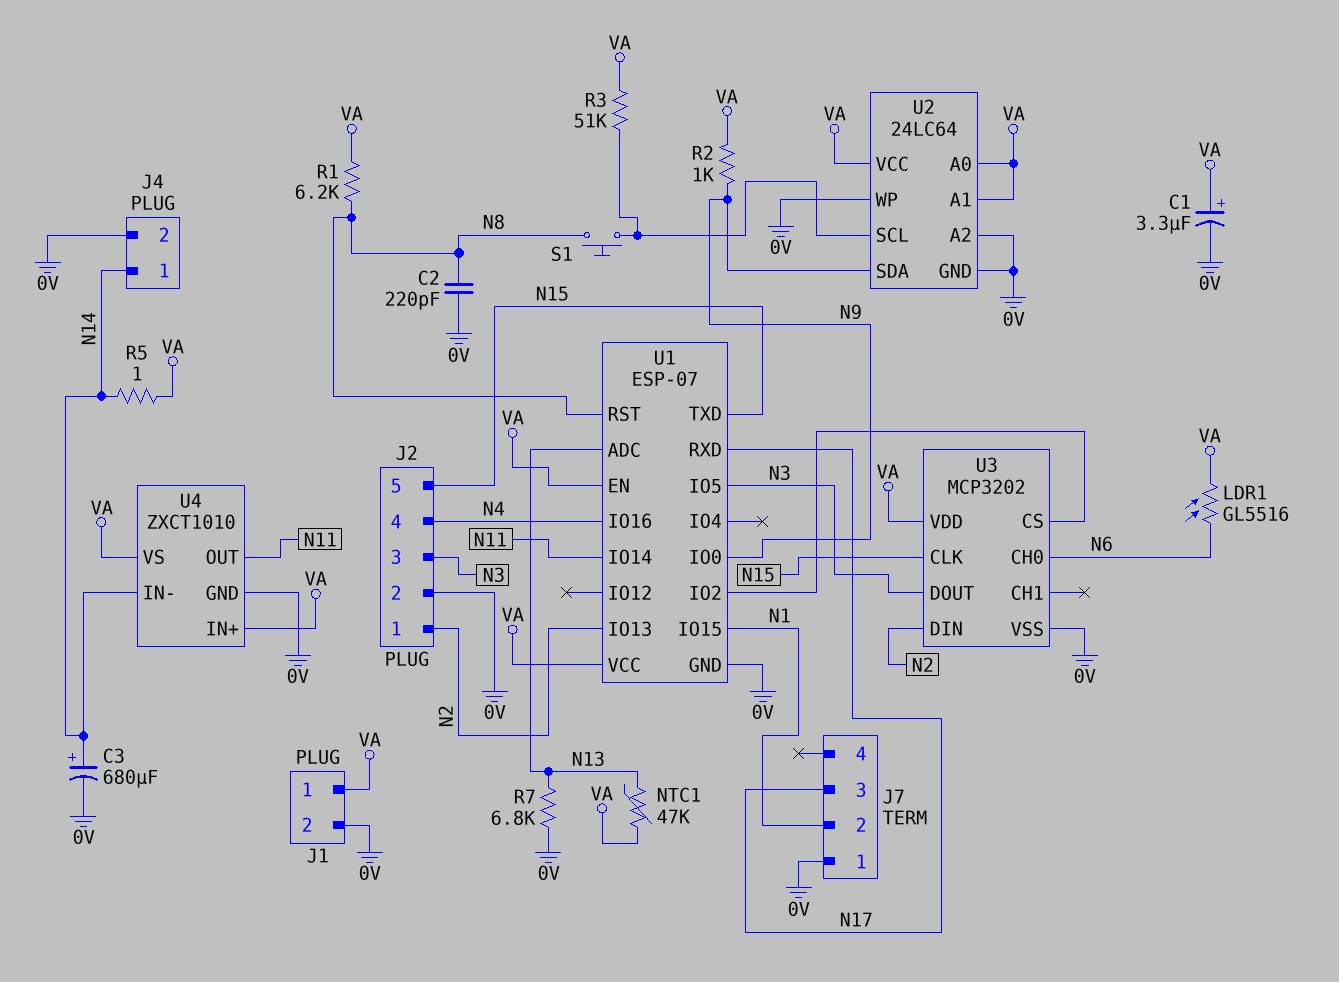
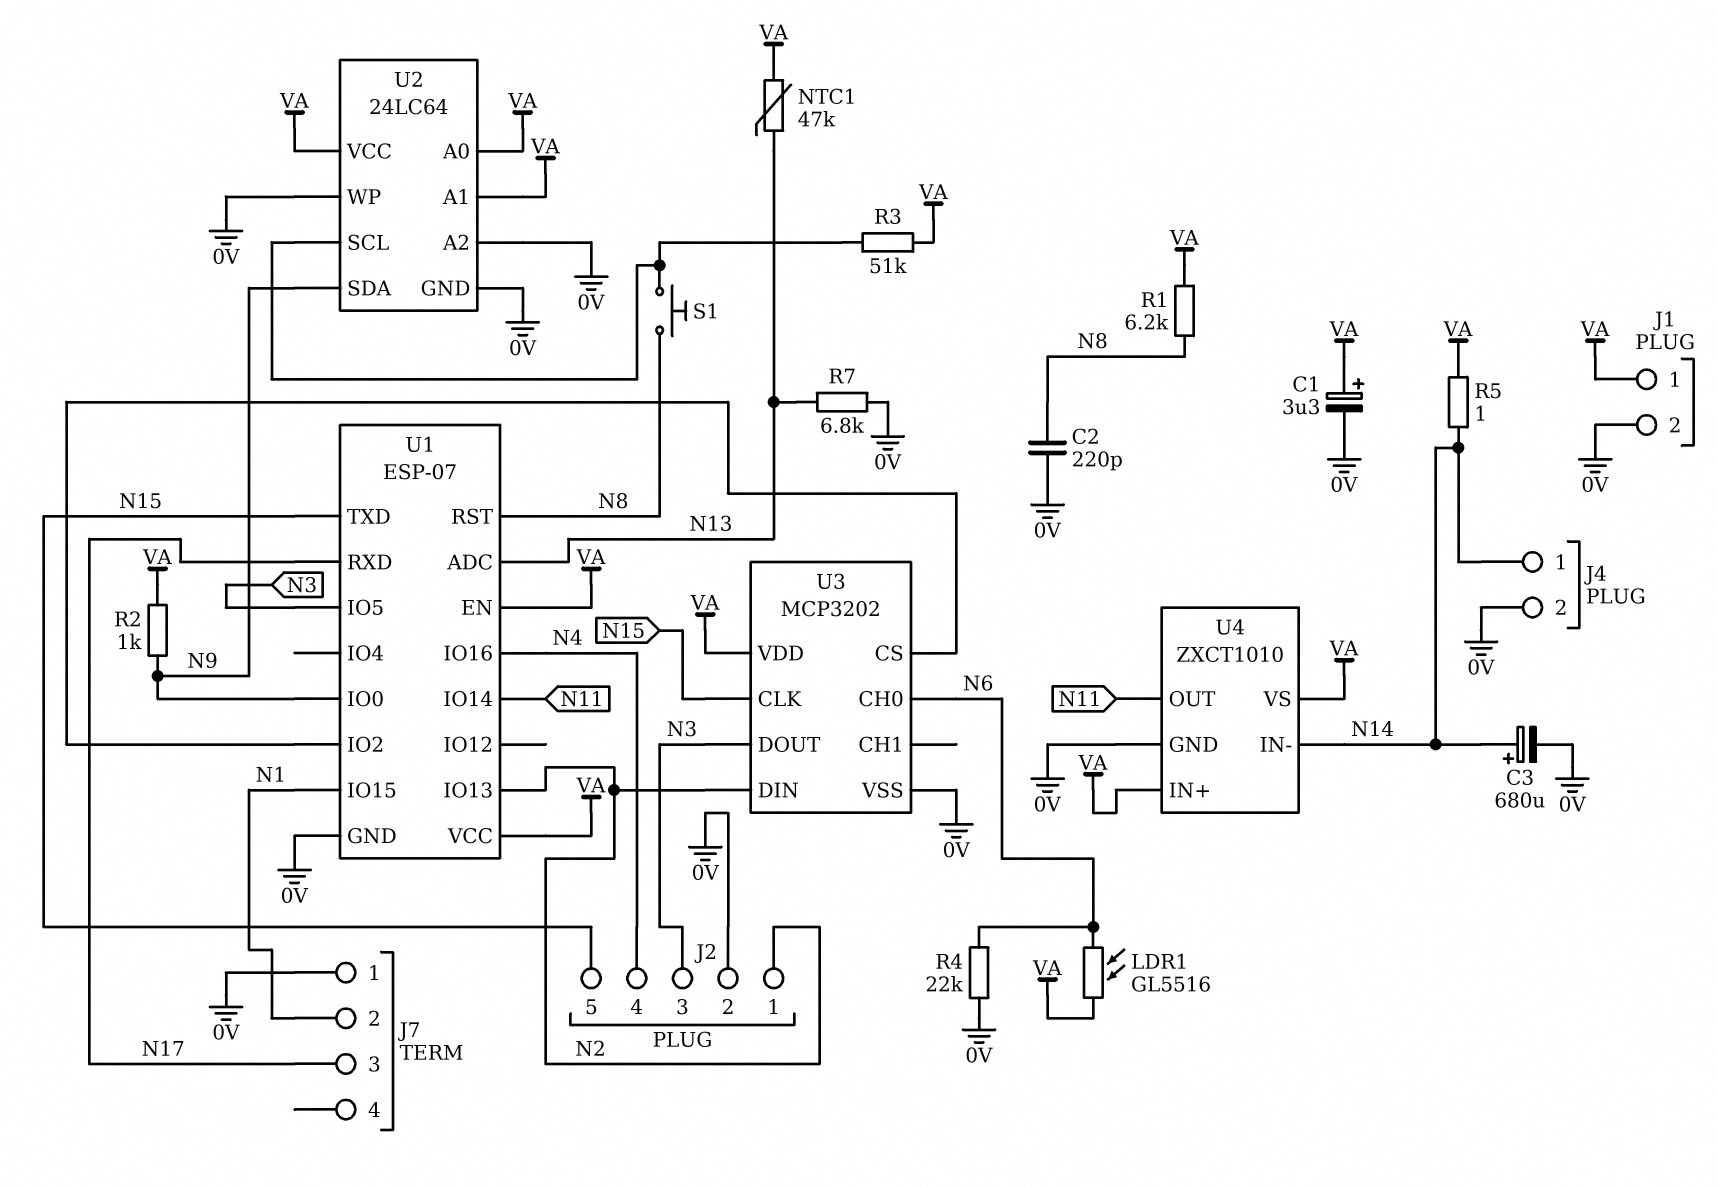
R4: none -> 22k (0V, N6)

